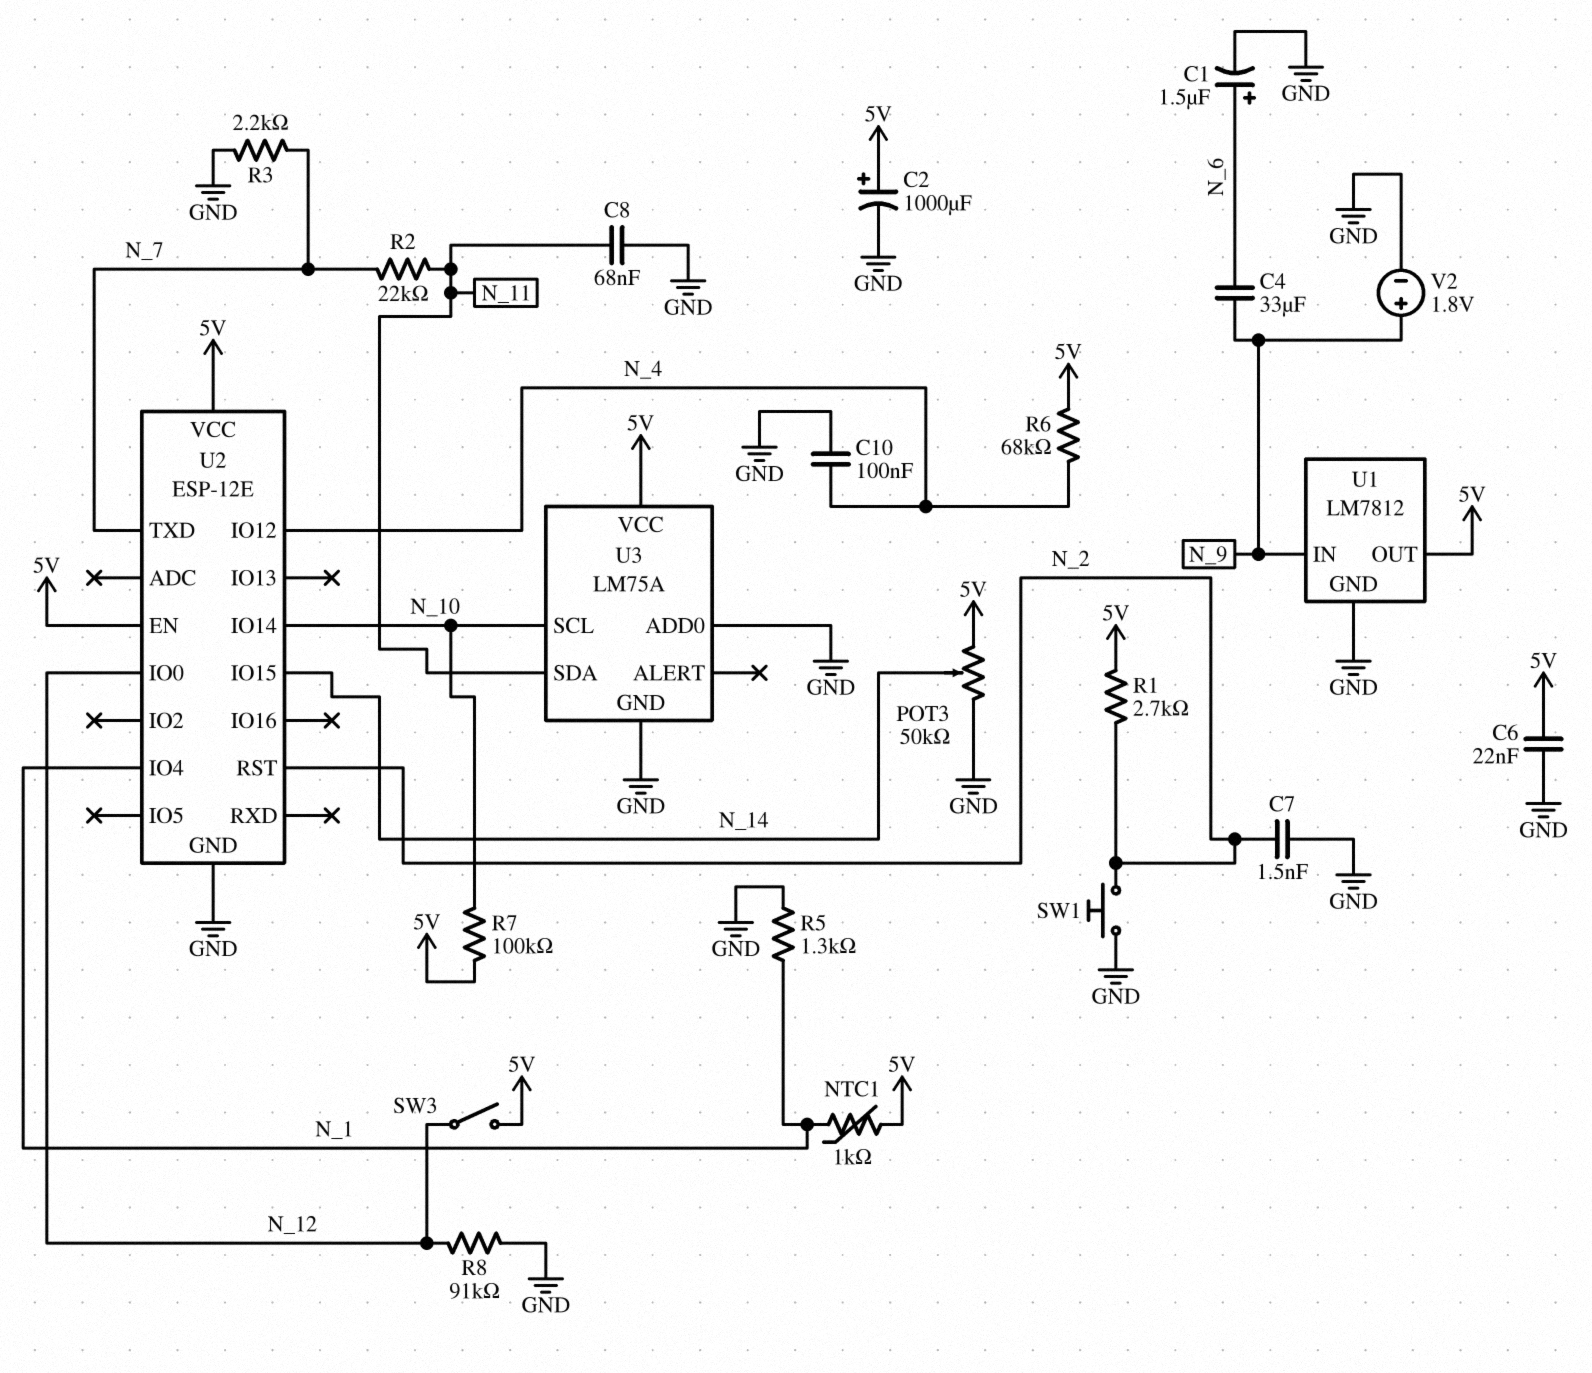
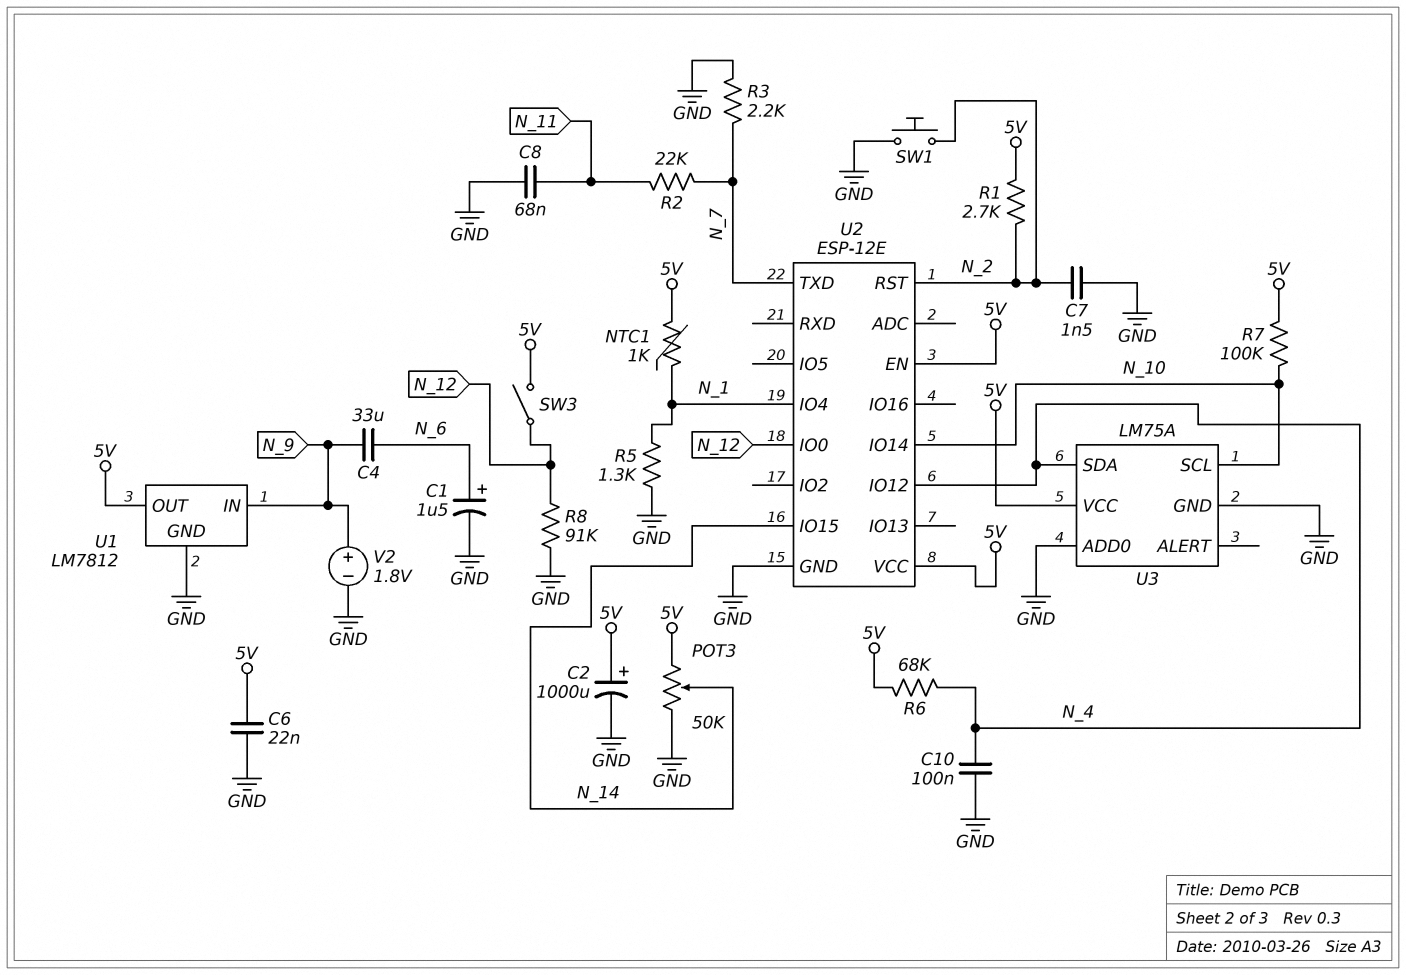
U3 pin SDA: N_11 -> N_4

